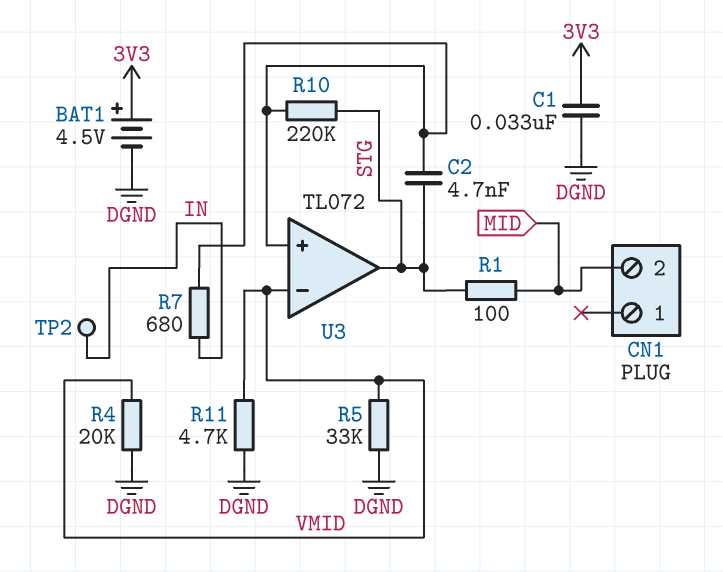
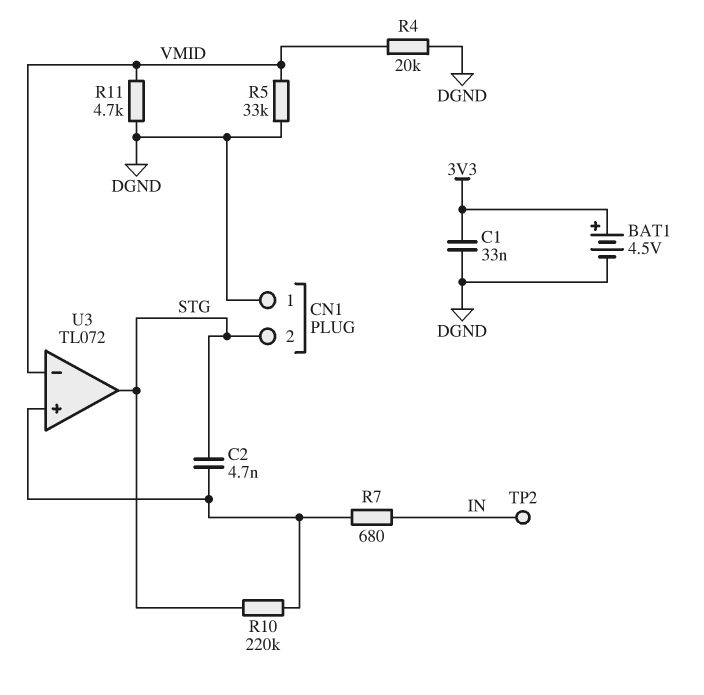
CN1 pin 1: none -> DGND
CN1 pin 2: MID -> STG
R1: 100 (MID, STG) -> none

